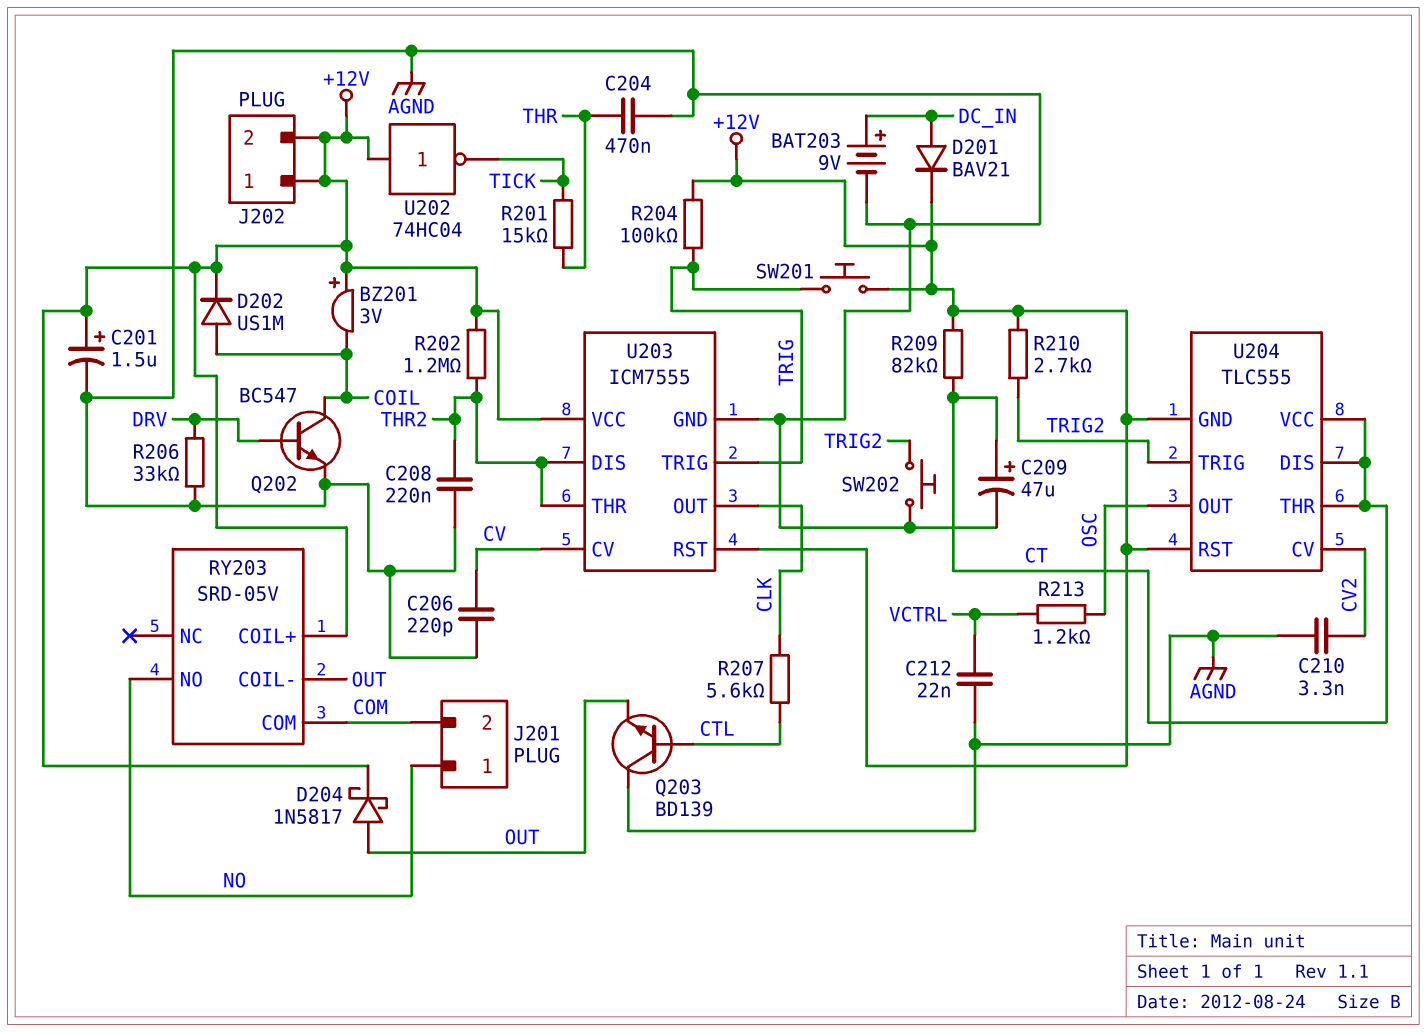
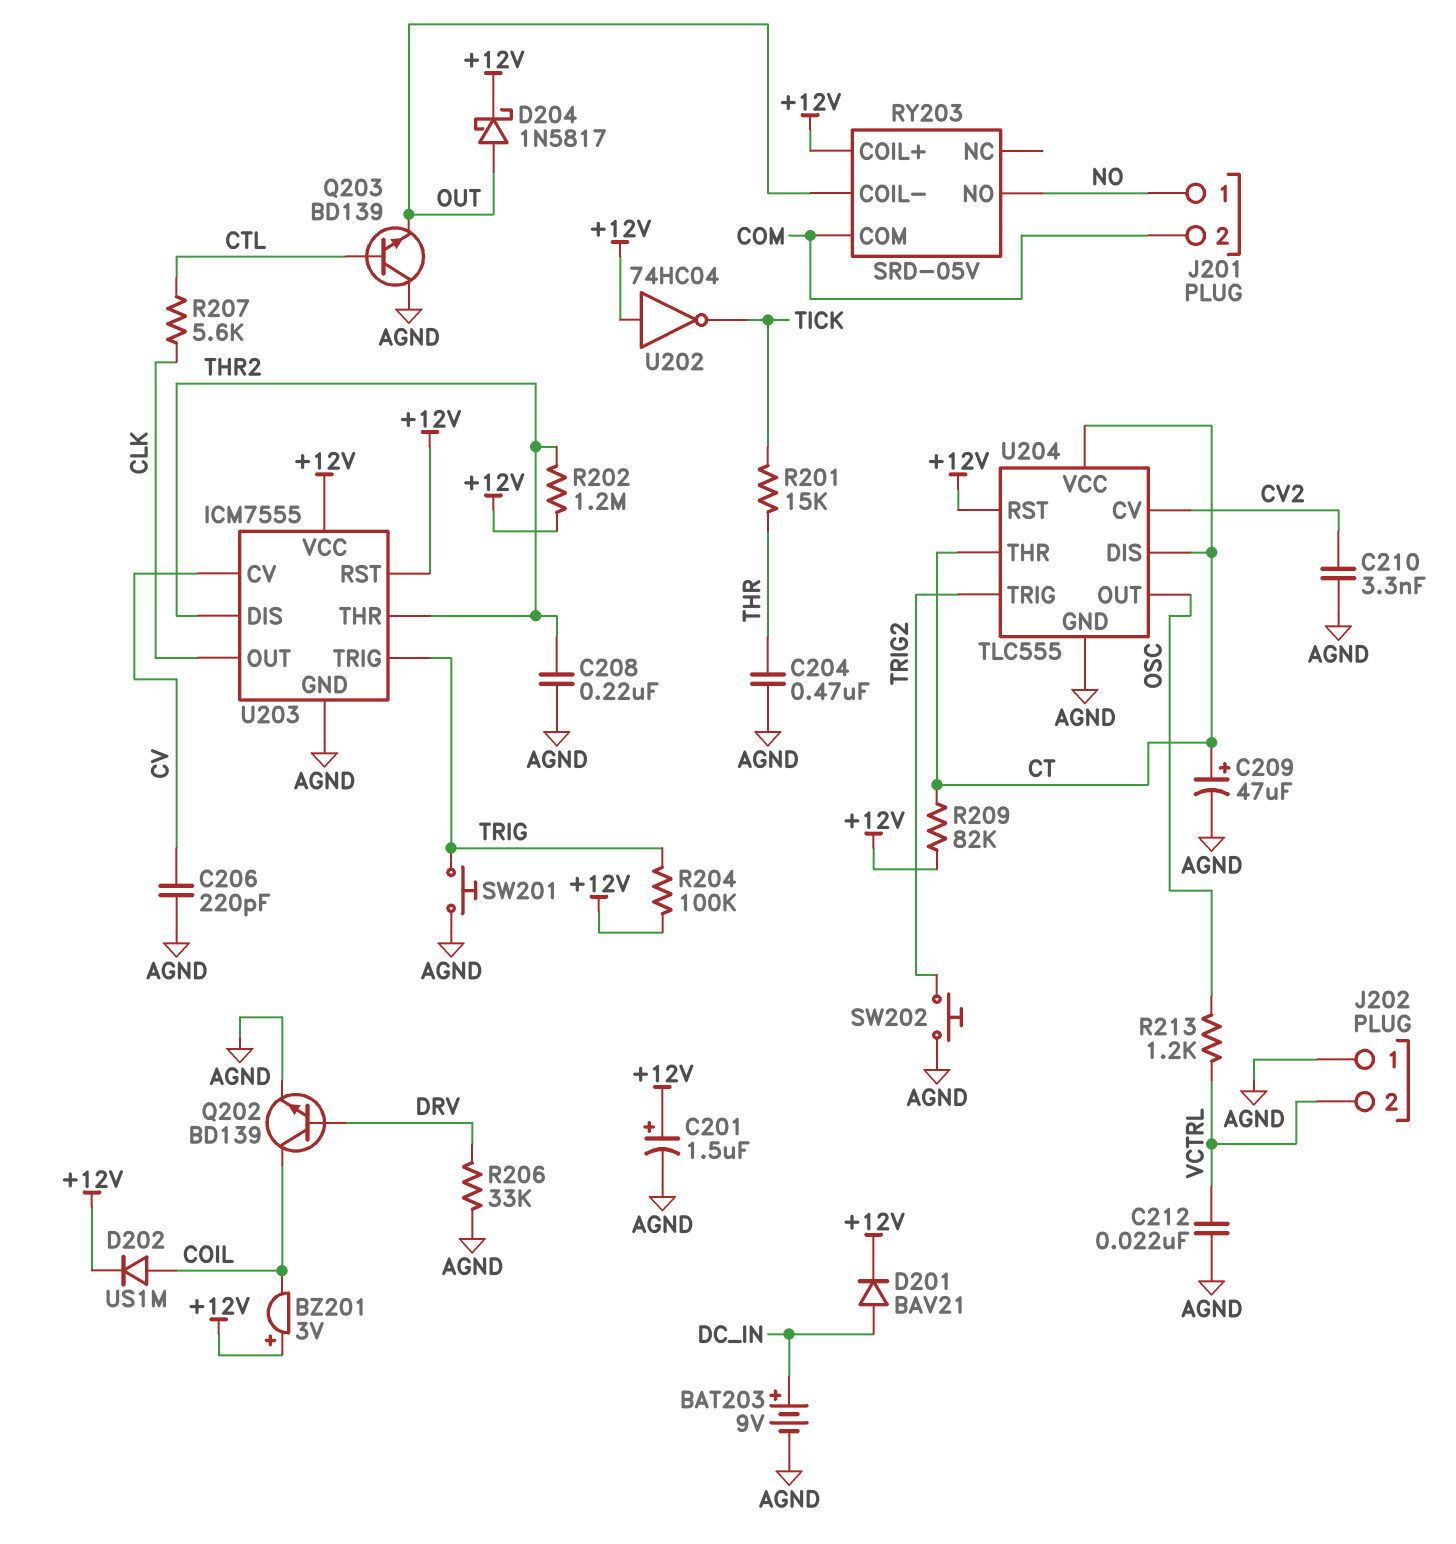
J202 pin 1: +12V -> AGND
J202 pin 2: +12V -> VCTRL
Q202: NPN BC547 (B DRV, C COIL, E AGND) -> NPN BD139 (B DRV, C COIL, E AGND)
R210: 2.7k (+12V, TRIG2) -> none
SW201: button (+12V, TRIG) -> button (AGND, TRIG)
U204 pin GND: +12V -> AGND

